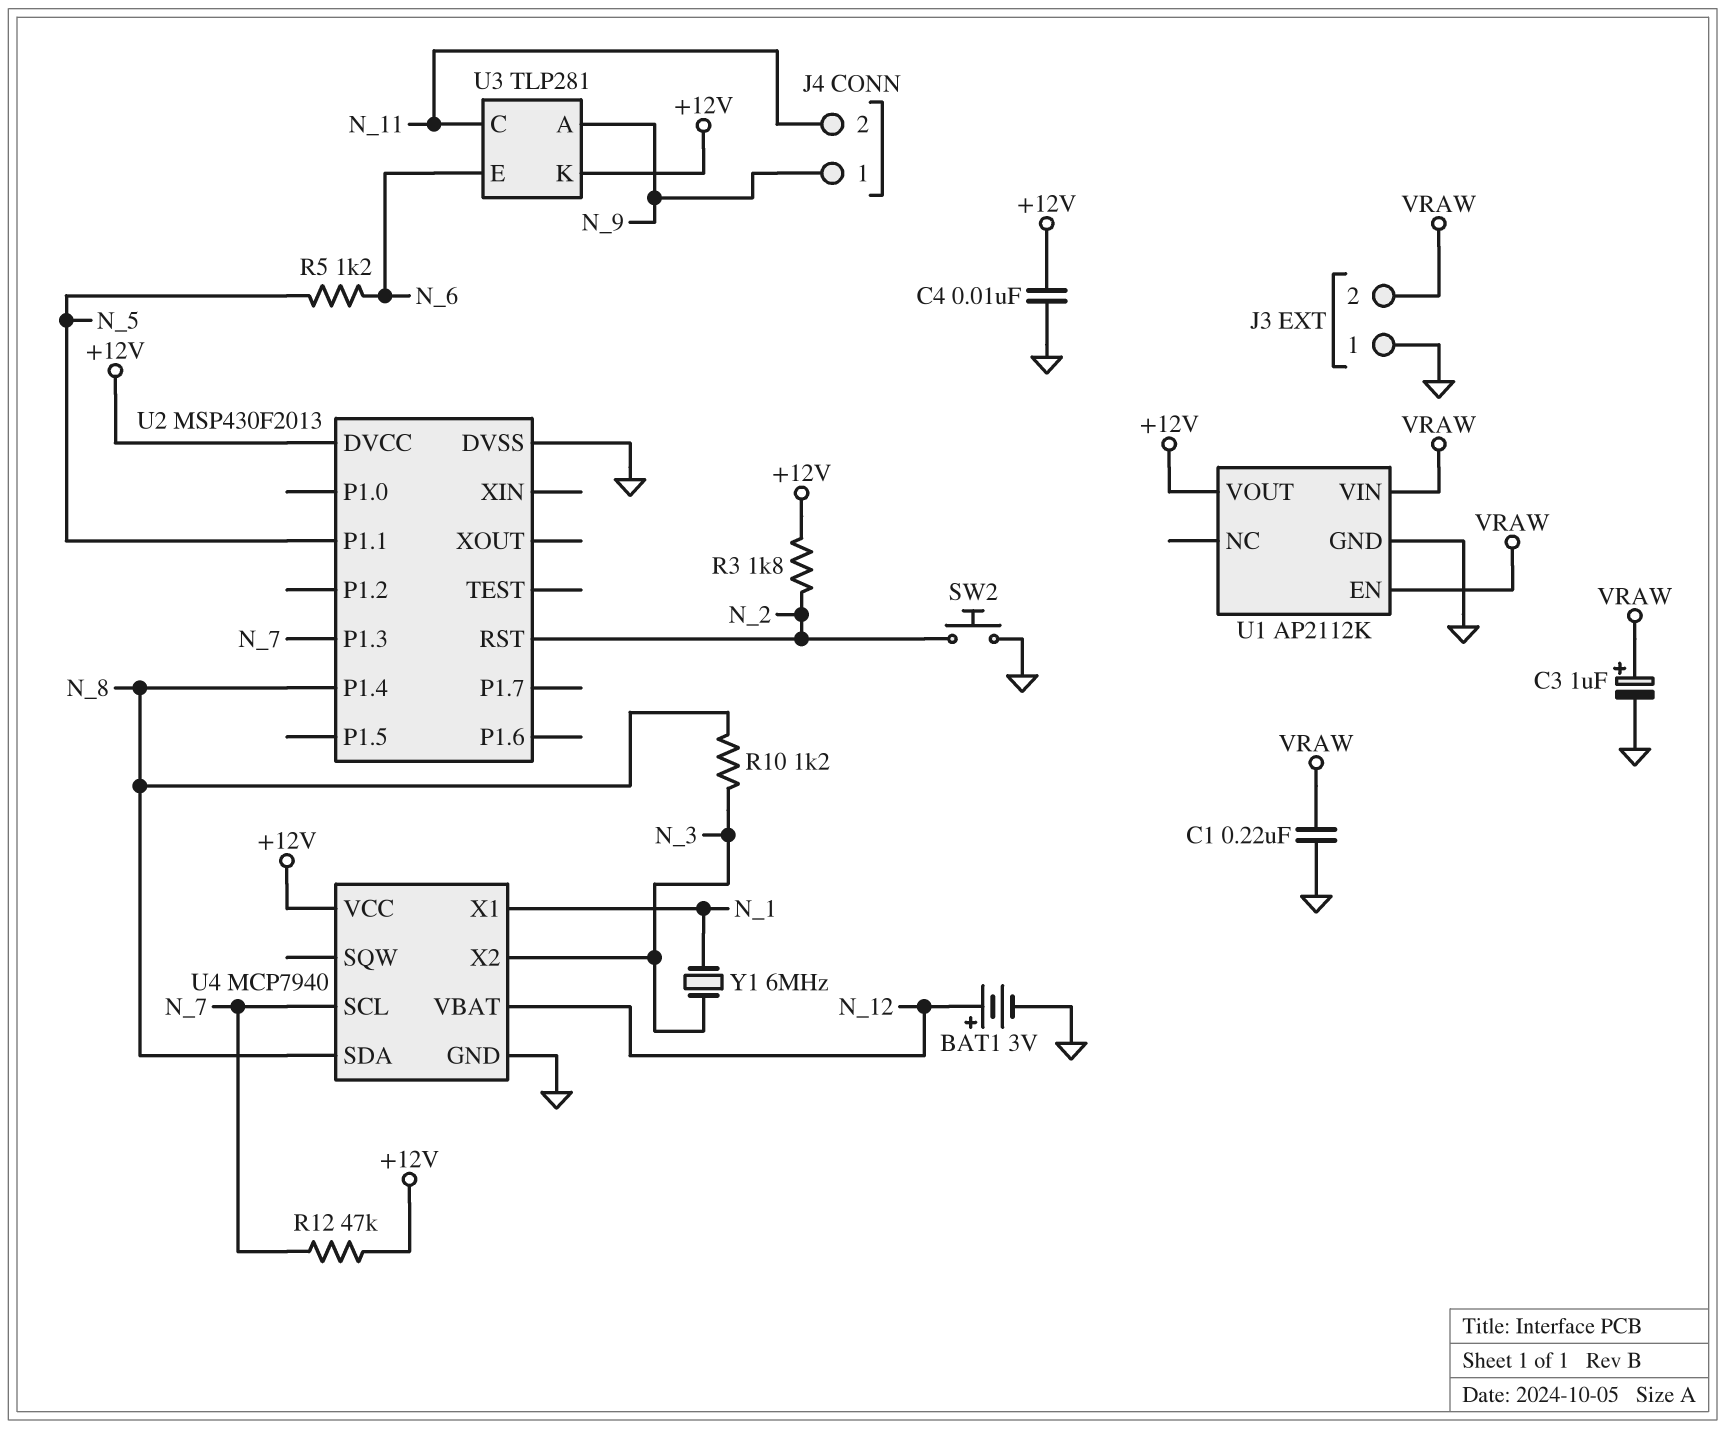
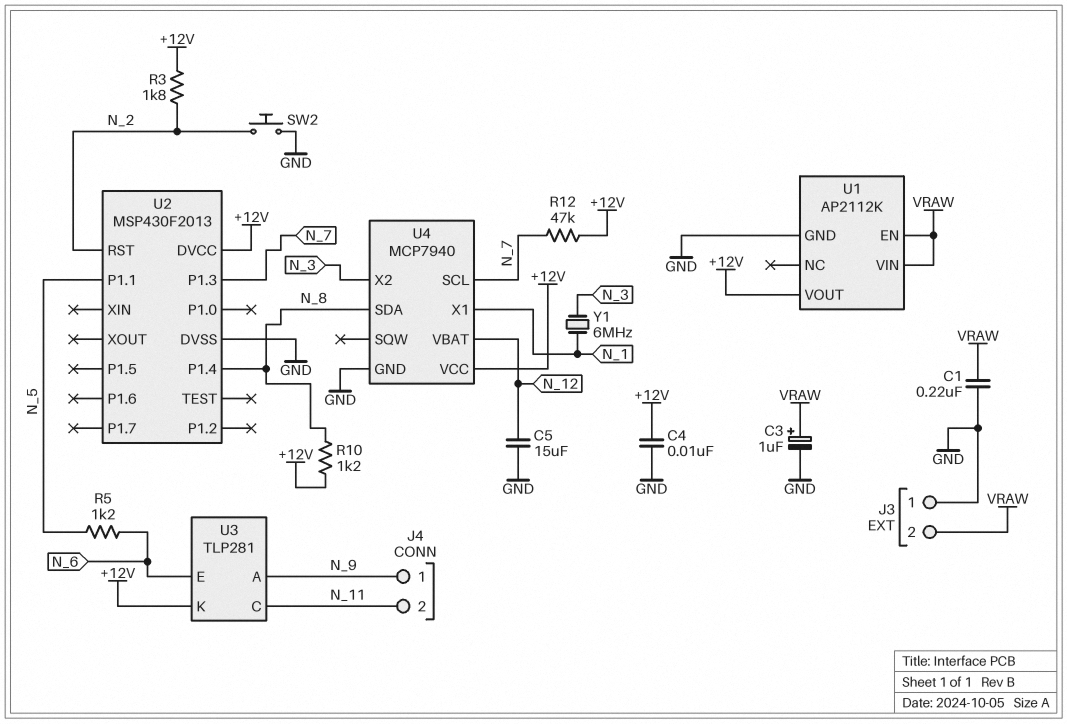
BAT1: 3V (plus N_12, minus GND) -> none
C5: none -> 15uF (GND, N_12)
R10: 1.2k (N_3, N_8) -> 1.2k (+12V, N_8)

